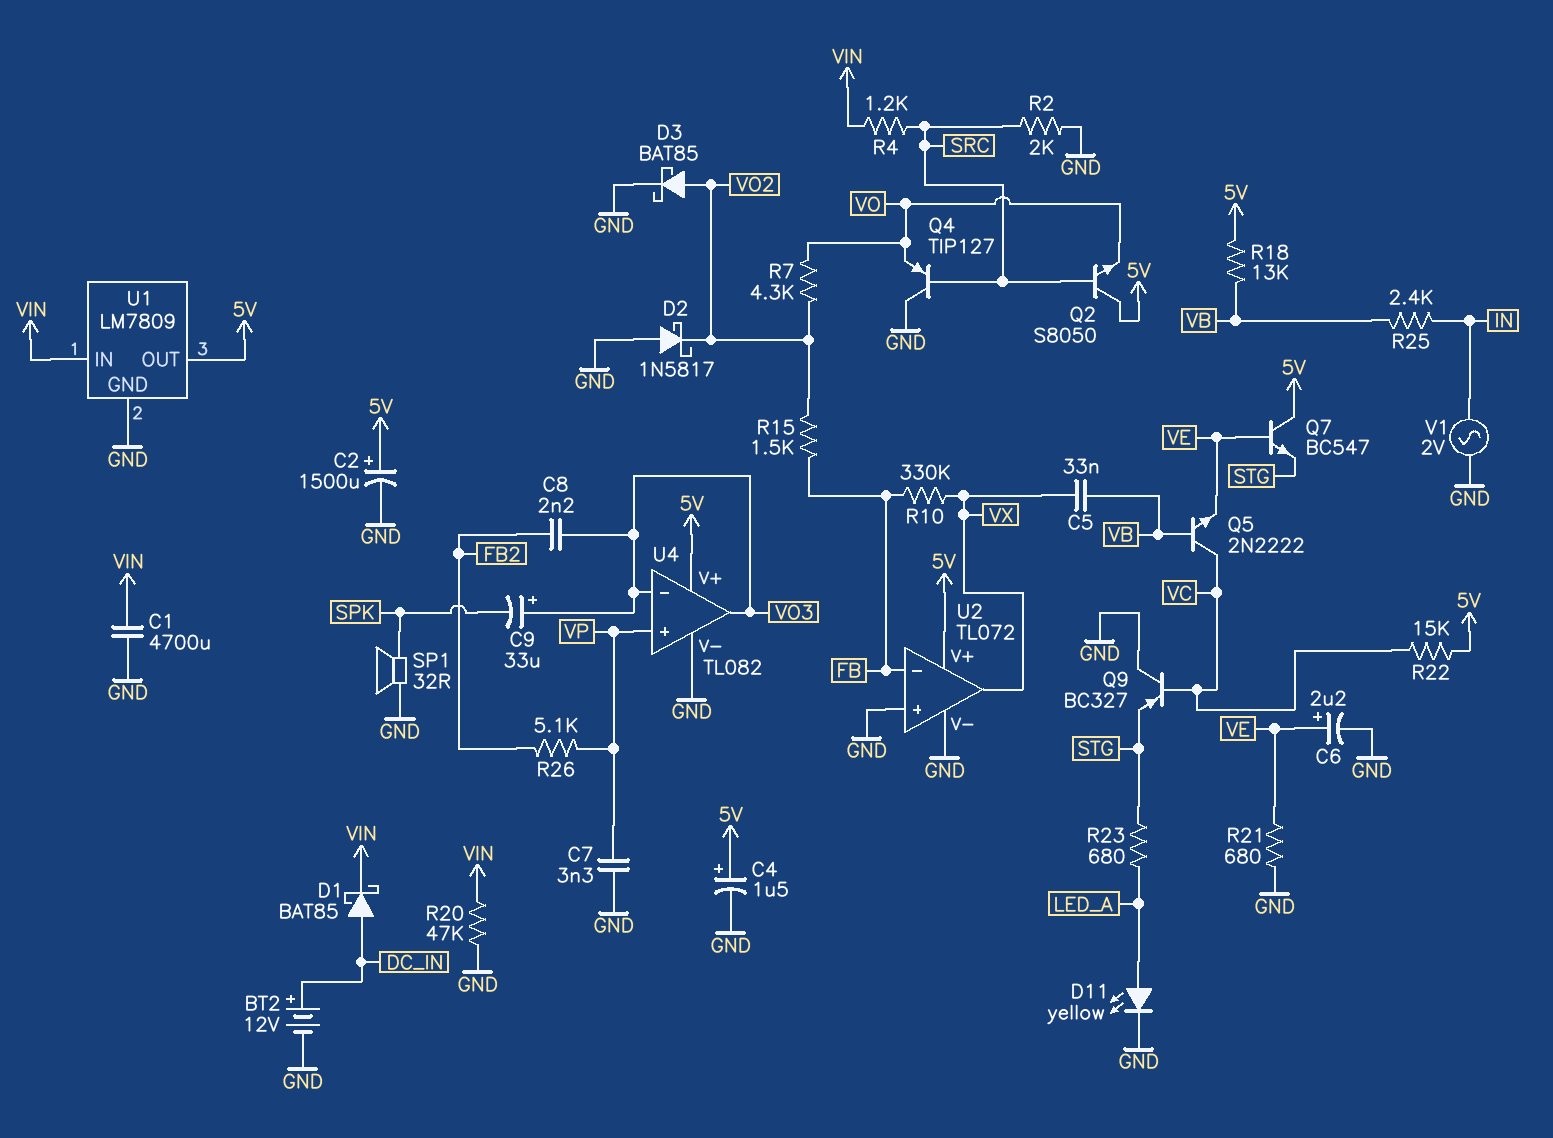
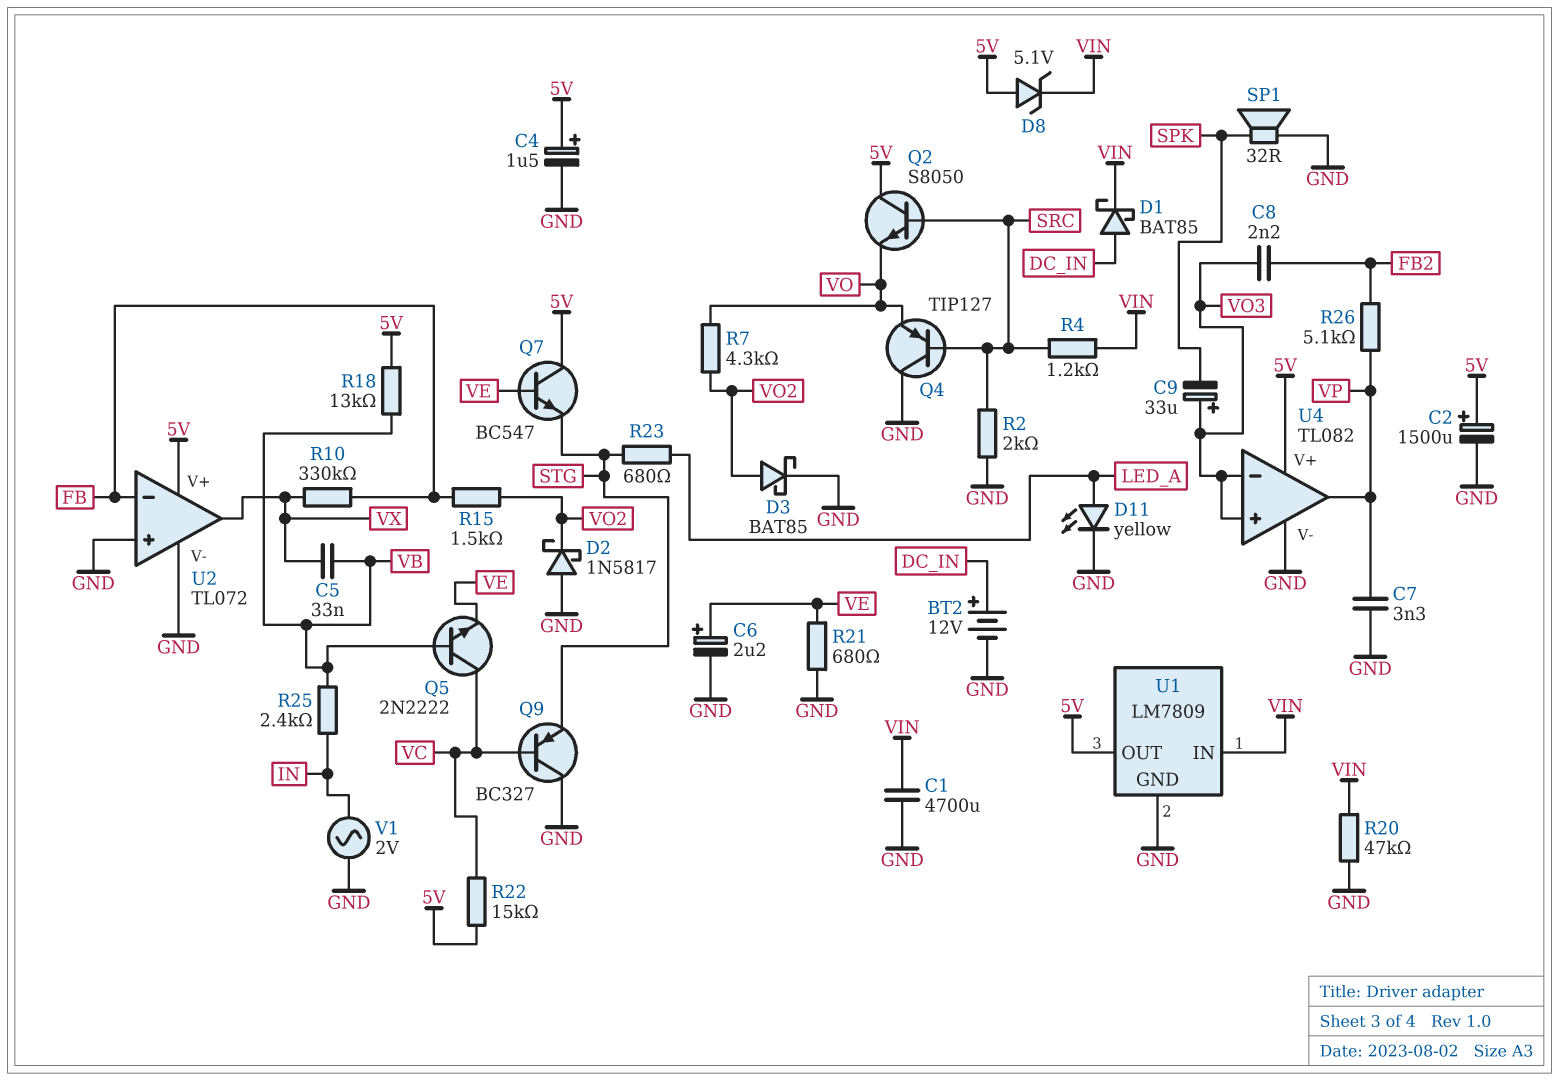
D8: none -> zener 5.1V (A 5V, K VIN)
U4 pin in+: VP -> VO3
U4 pin out: VO3 -> VP

